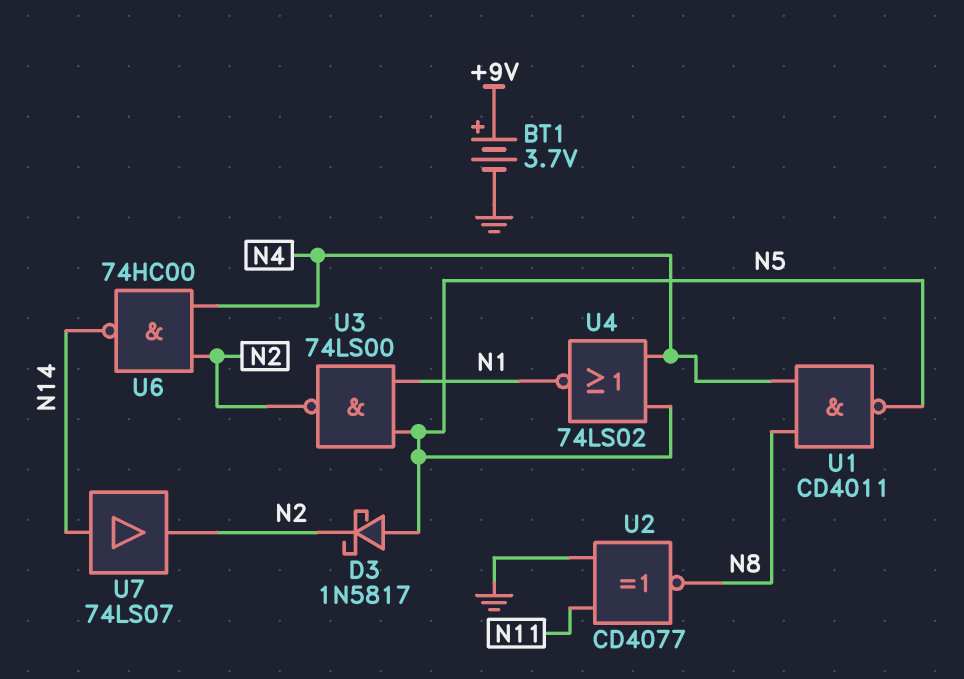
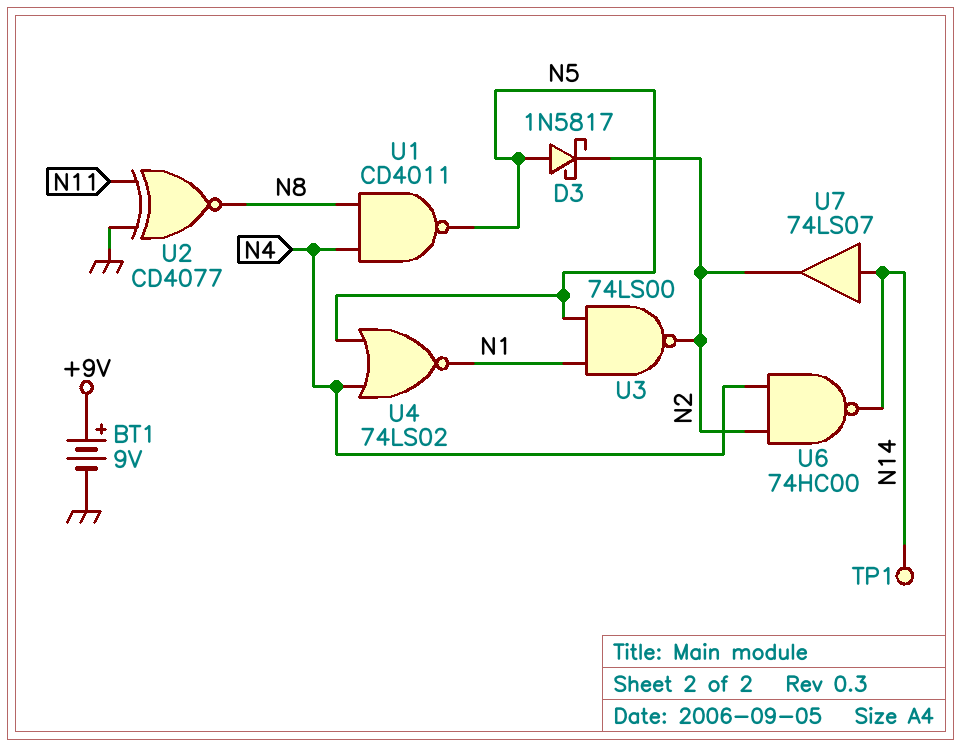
BT1: 3.7V (plus +9V, minus GND) -> 9V (plus +9V, minus GND)
TP1: none -> test point (N14)

